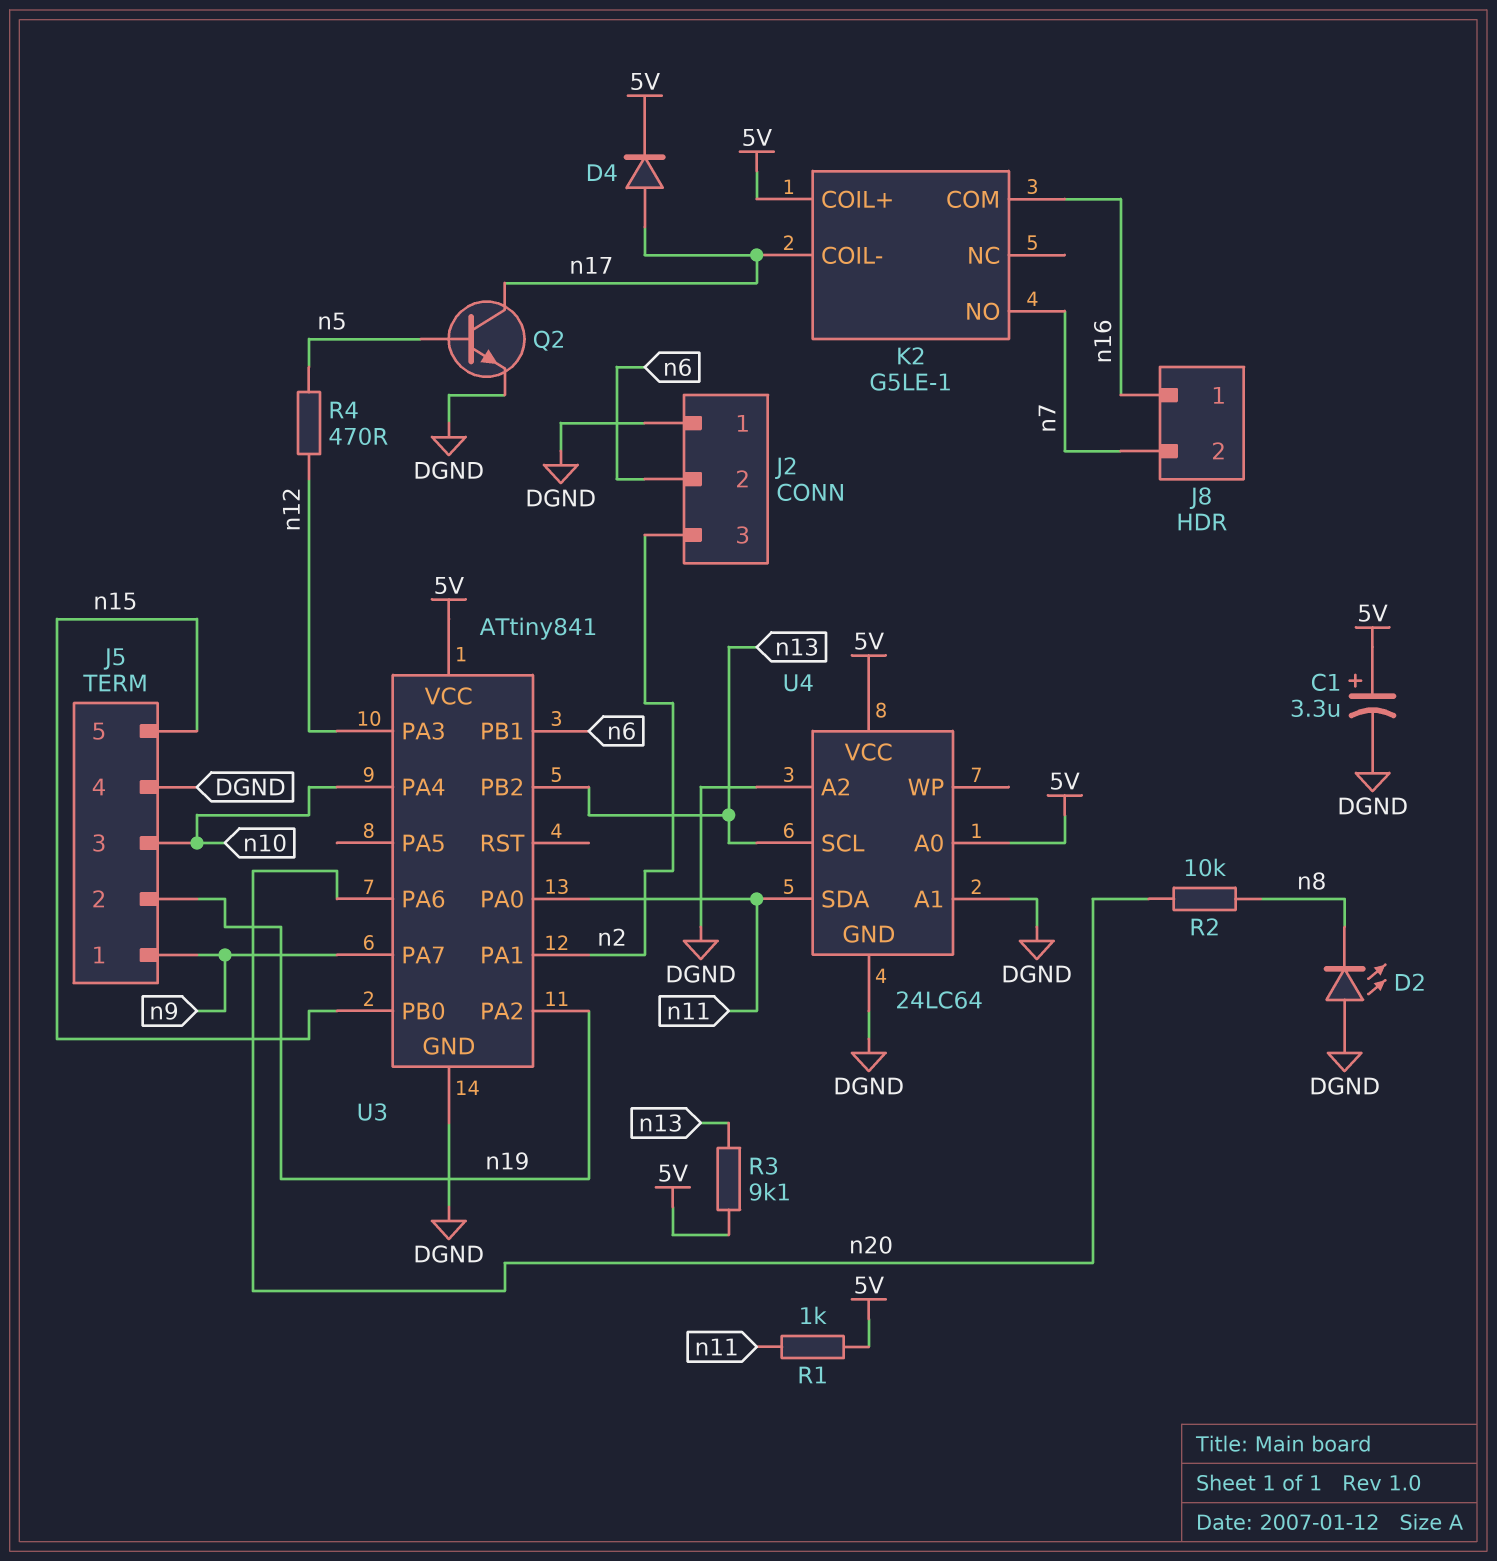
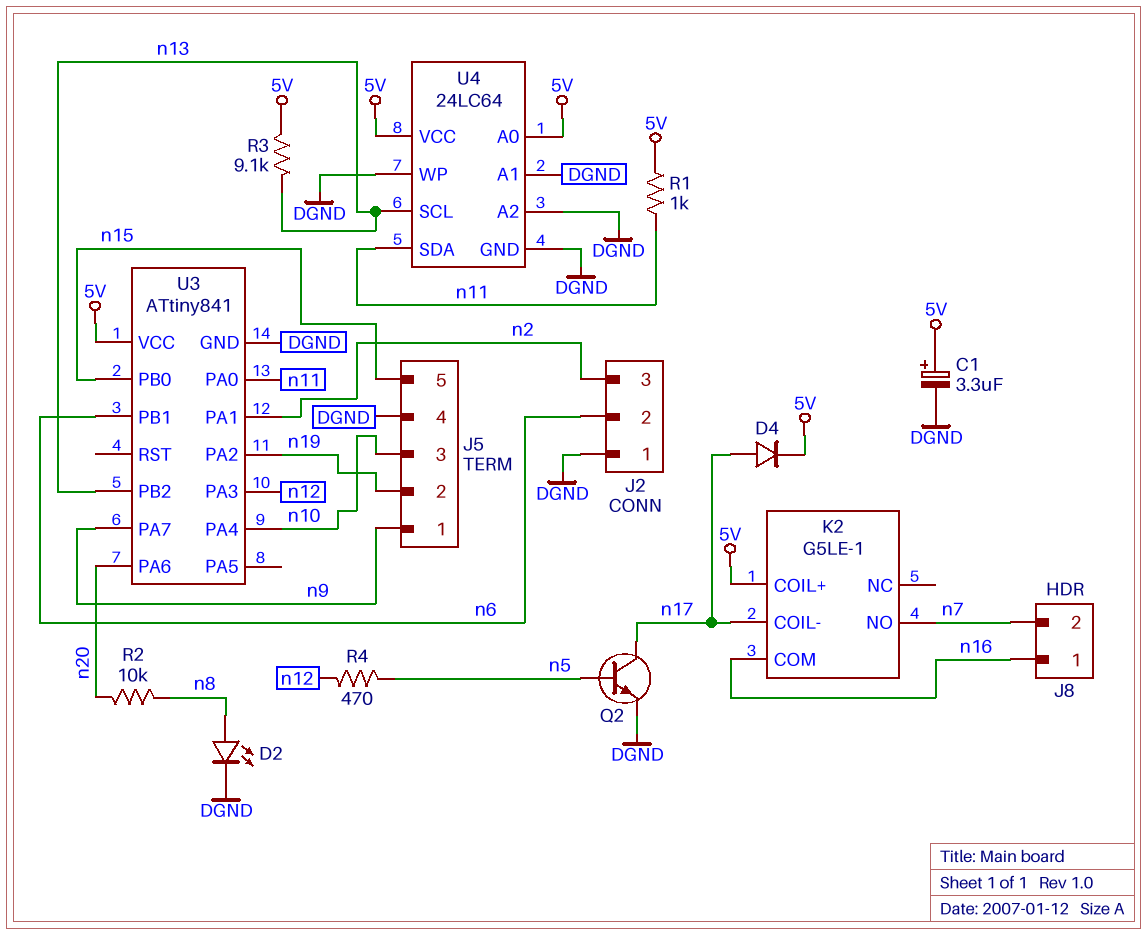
D2: LED (A DGND, K n8) -> LED (A n8, K DGND)
U4 pin WP: none -> DGND

